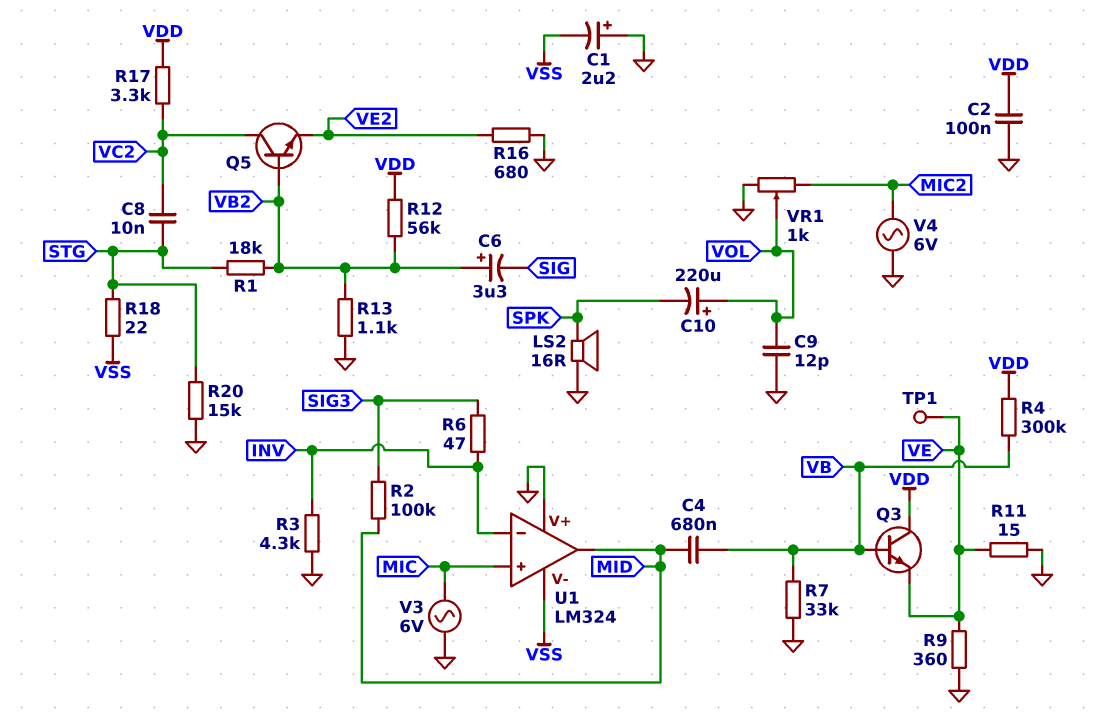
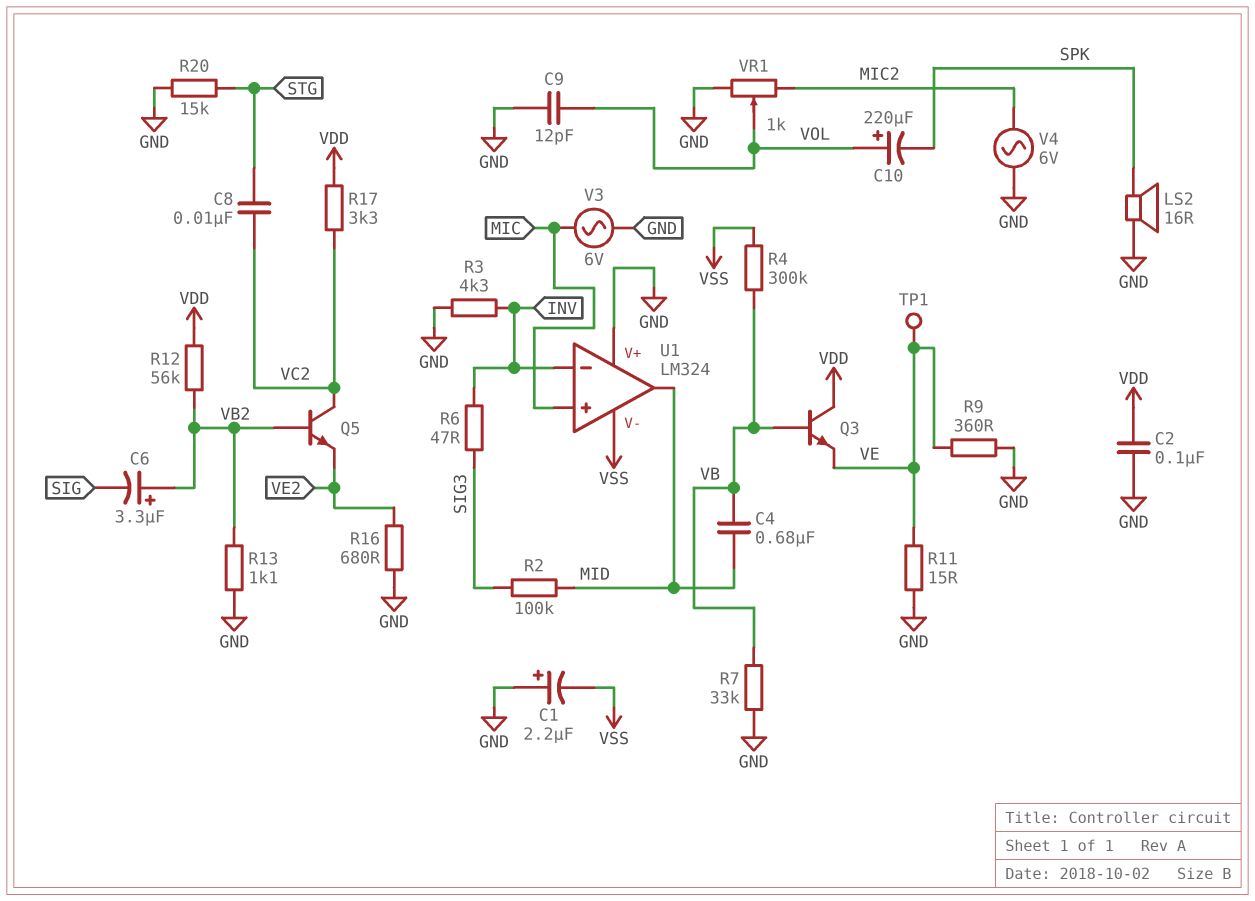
R1: 18k (STG, VB2) -> none
R4: 300k (VB, VDD) -> 300k (VB, VSS)
R18: 22 (STG, VSS) -> none

